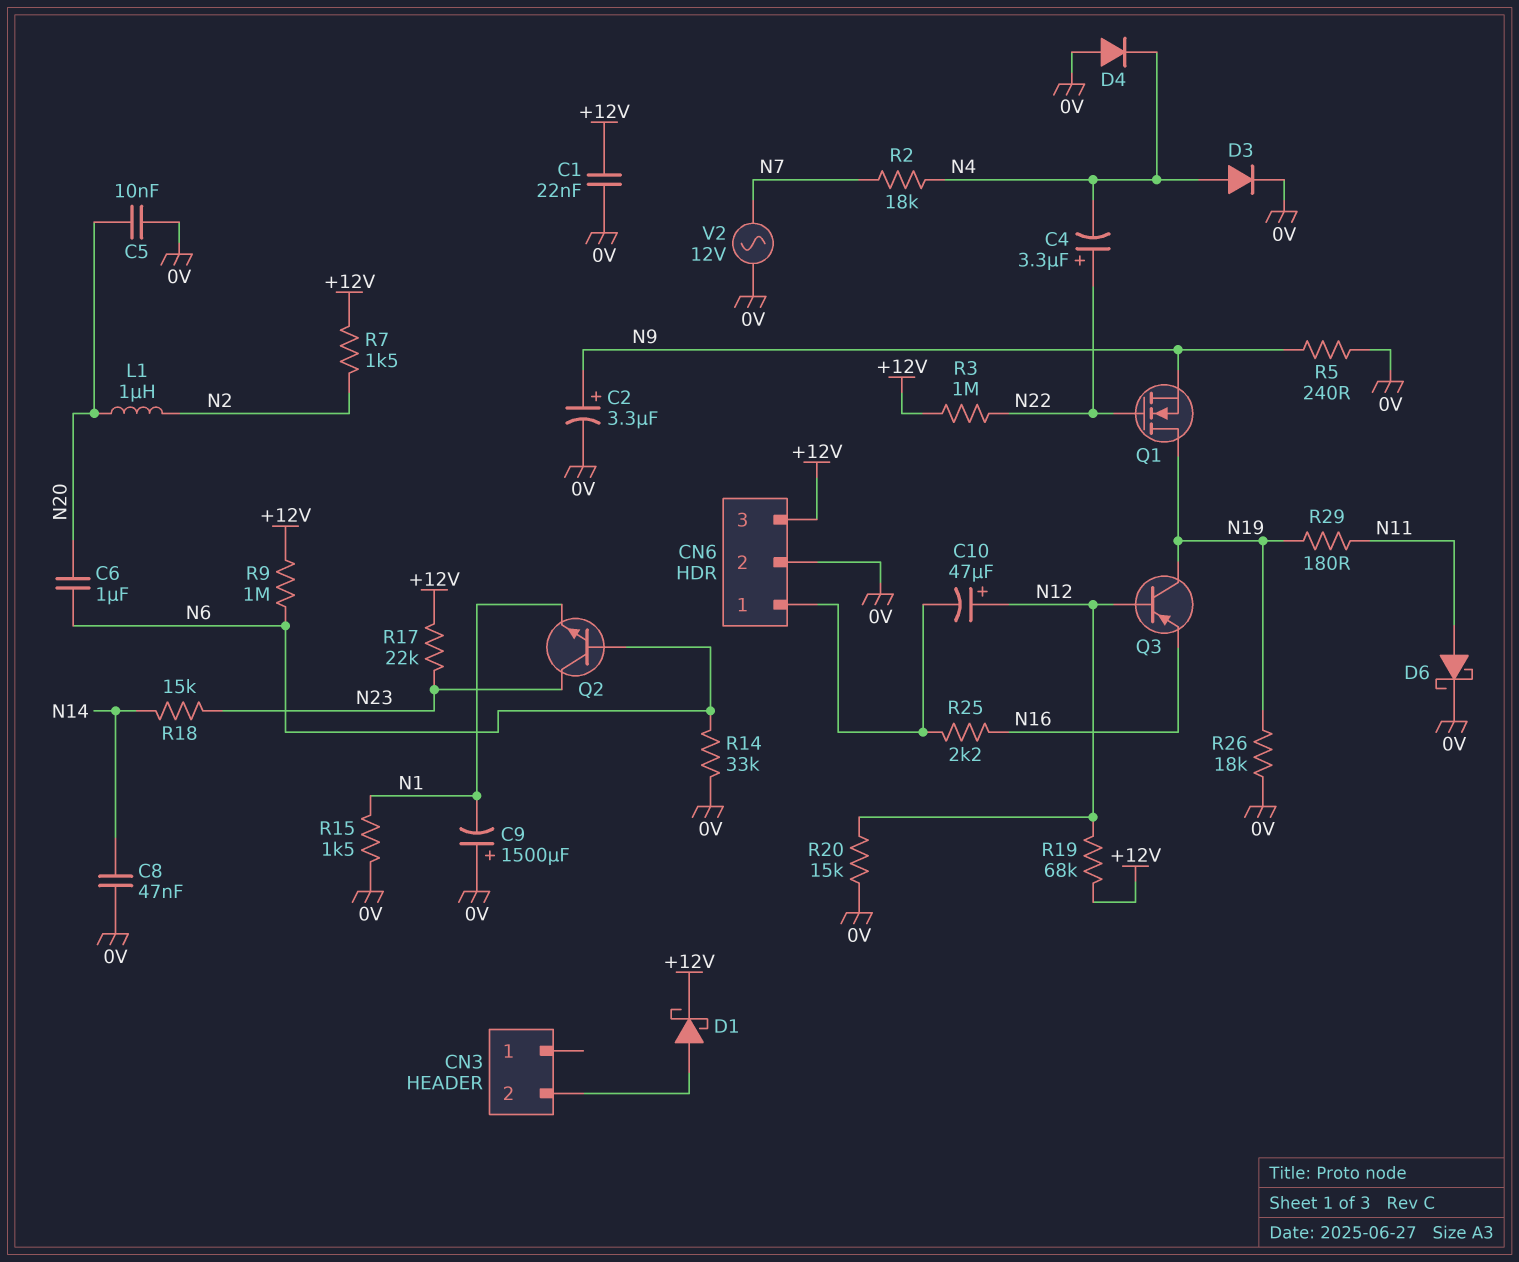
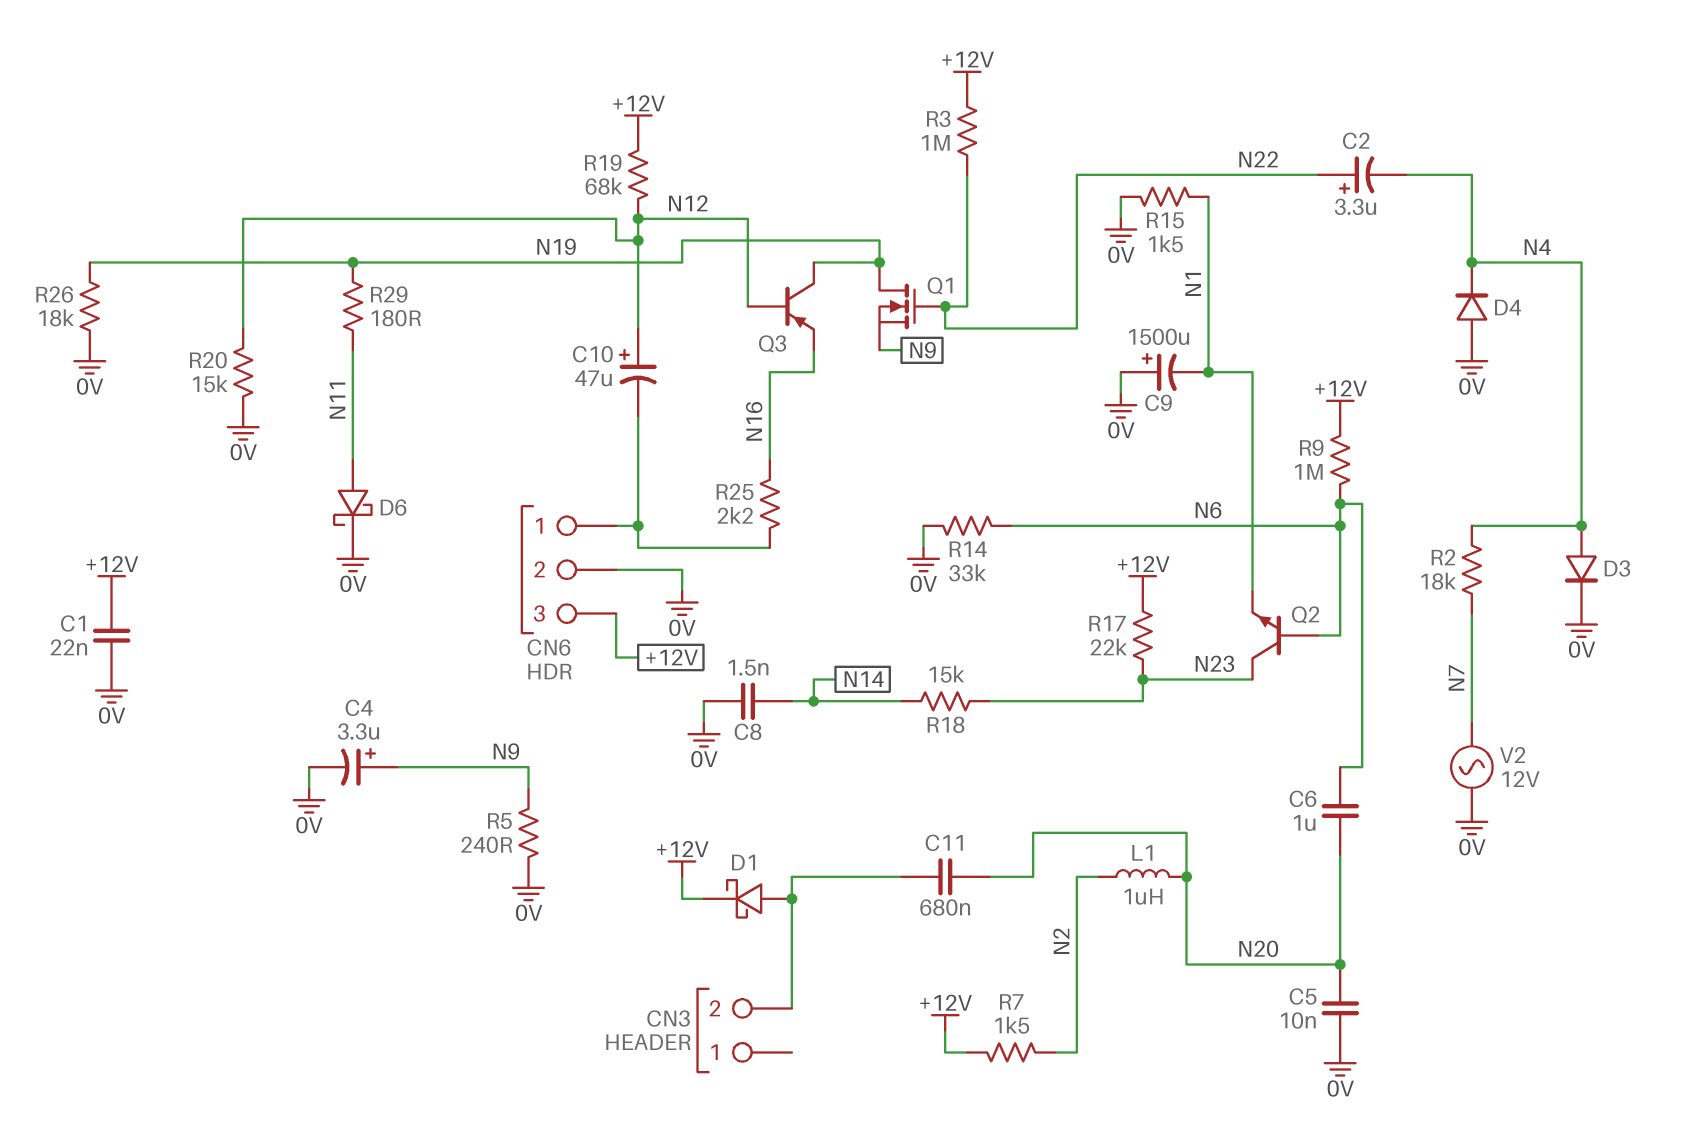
C2: 3.3uF (plus N9, minus 0V) -> 3.3uF (plus N22, minus N4)
C4: 3.3uF (plus N22, minus N4) -> 3.3uF (plus N9, minus 0V)
C8: 47nF (0V, N14) -> 1.5nF (0V, N14)
C11: none -> 680nF (CN3/2, N20)

